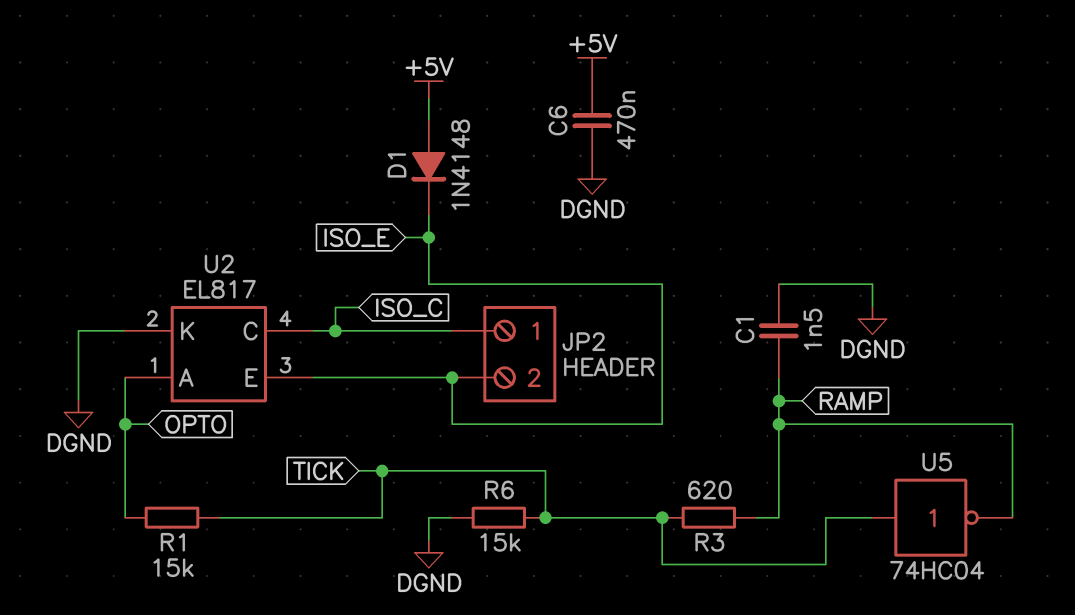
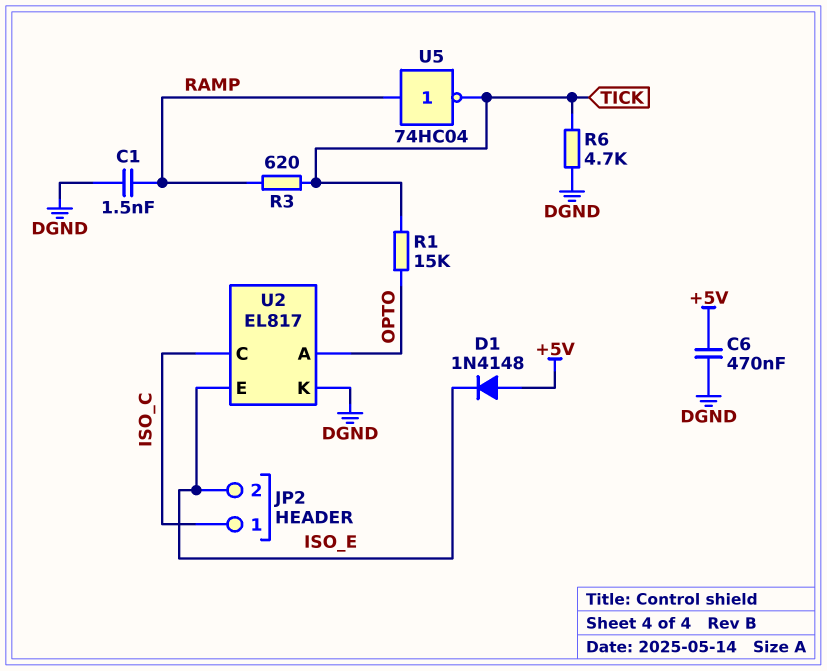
R6: 15k (DGND, TICK) -> 4.7k (DGND, TICK)
U5: NOT 74HC04 (in TICK, out RAMP) -> NOT 74HC04 (in RAMP, out TICK)

